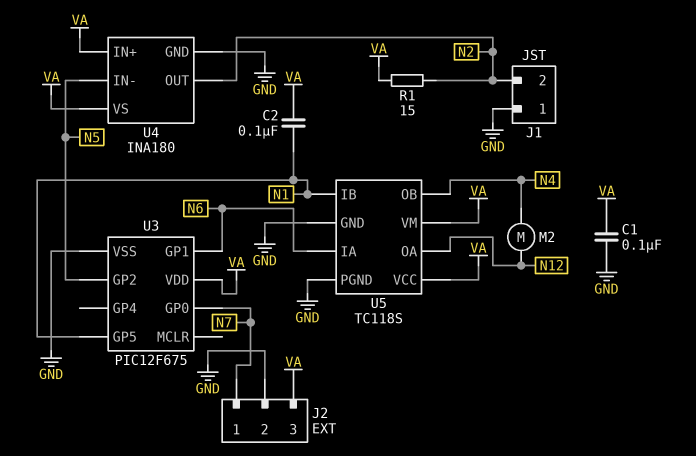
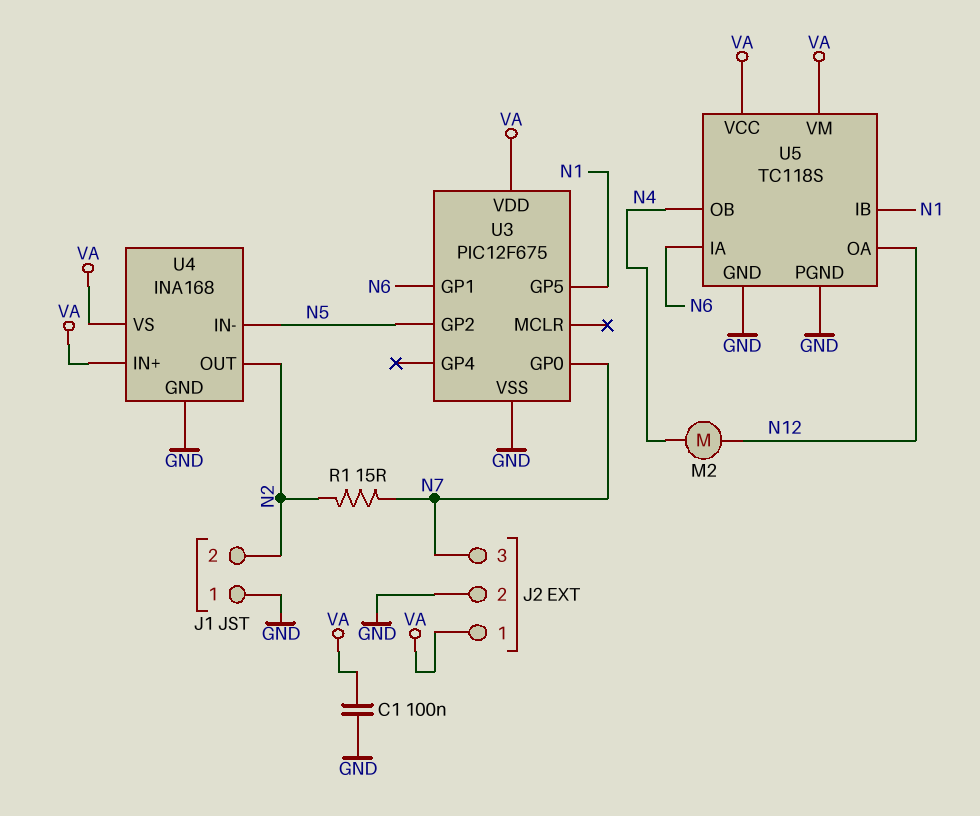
C2: 100nF (N1, VA) -> none
J2 pin 1: N7 -> VA
J2 pin 3: VA -> N7
R1: 15 (N2, VA) -> 15 (N2, N7)
U4: INA180 -> INA168

